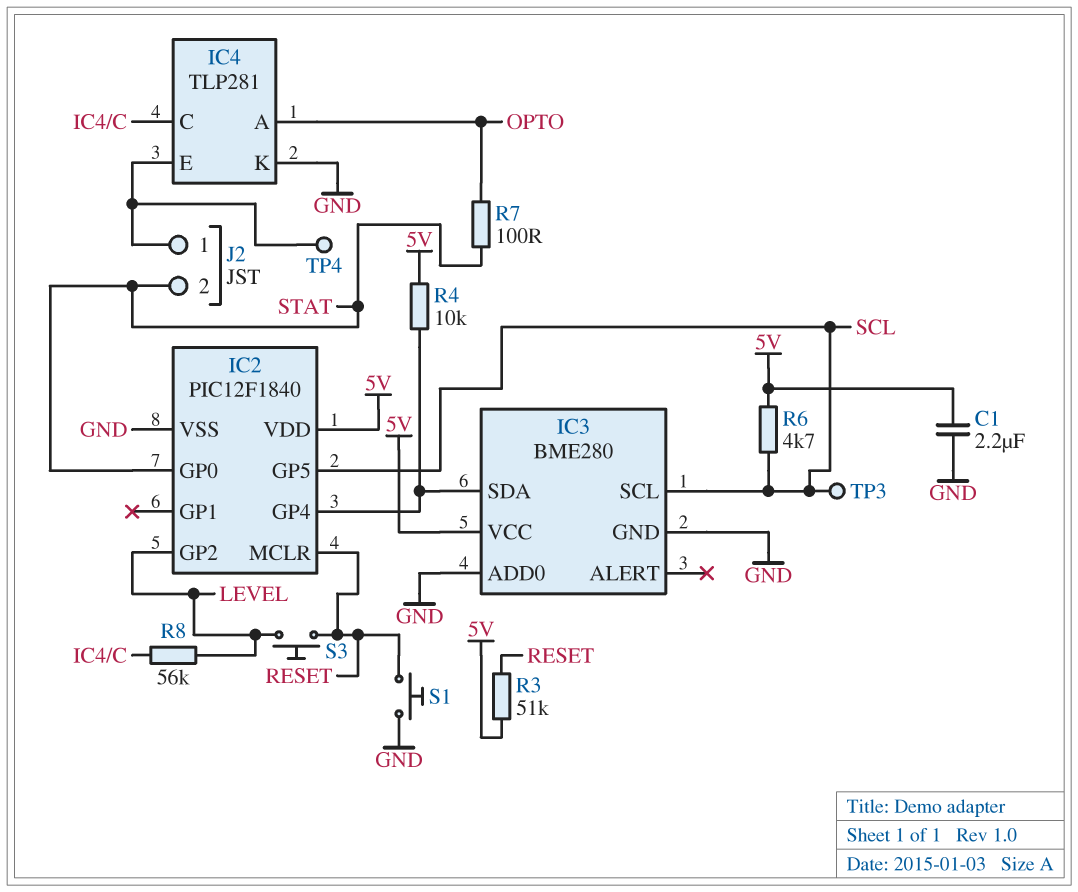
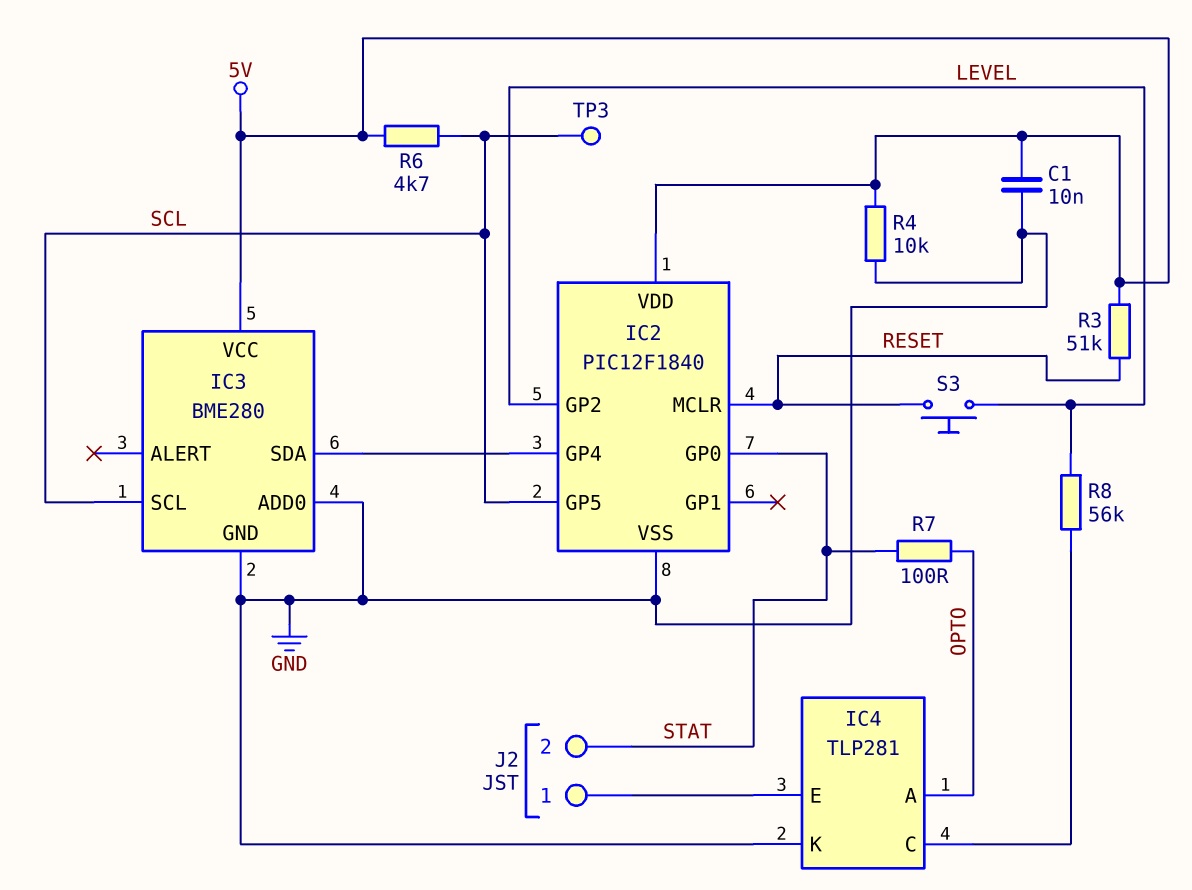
C1: 2.2uF (5V, GND) -> 10nF (5V, GND)
R4: 10k (5V, IC2/GP4) -> 10k (5V, GND)
S1: button (GND, RESET) -> none
TP4: test point (IC4/E) -> none

